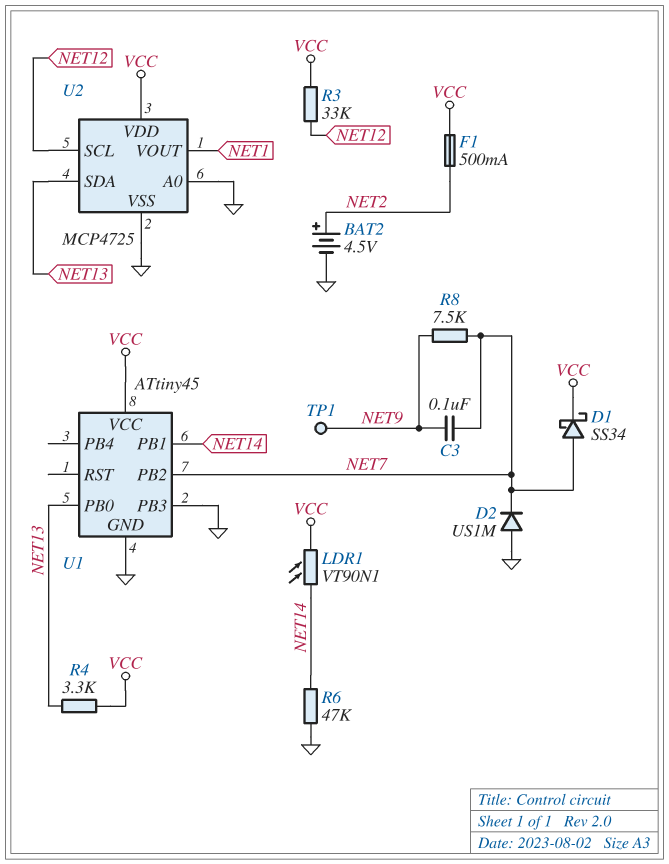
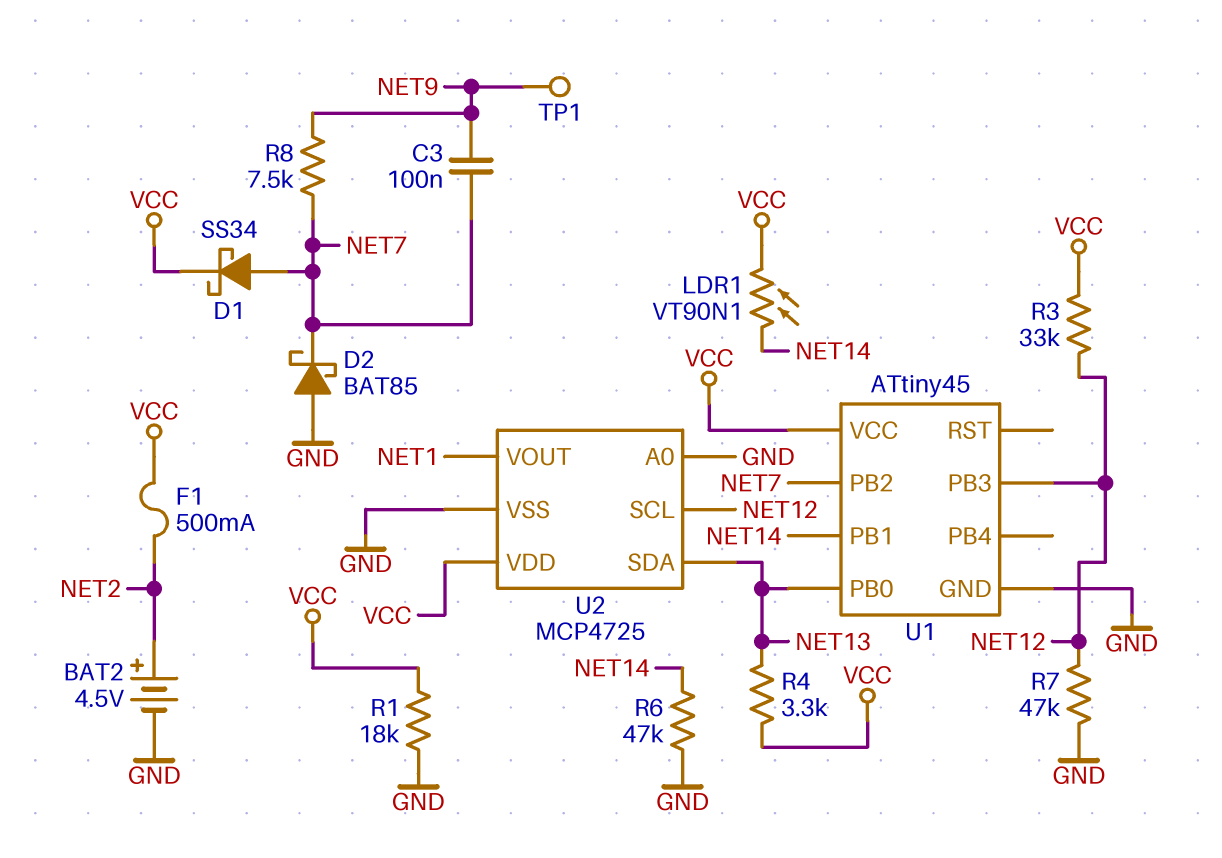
D2: diode US1M (A GND, K NET7) -> schottky BAT85 (A GND, K NET7)
R1: none -> 18k (GND, VCC)
R7: none -> 47k (GND, NET12)
U1 pin PB3: GND -> NET12

